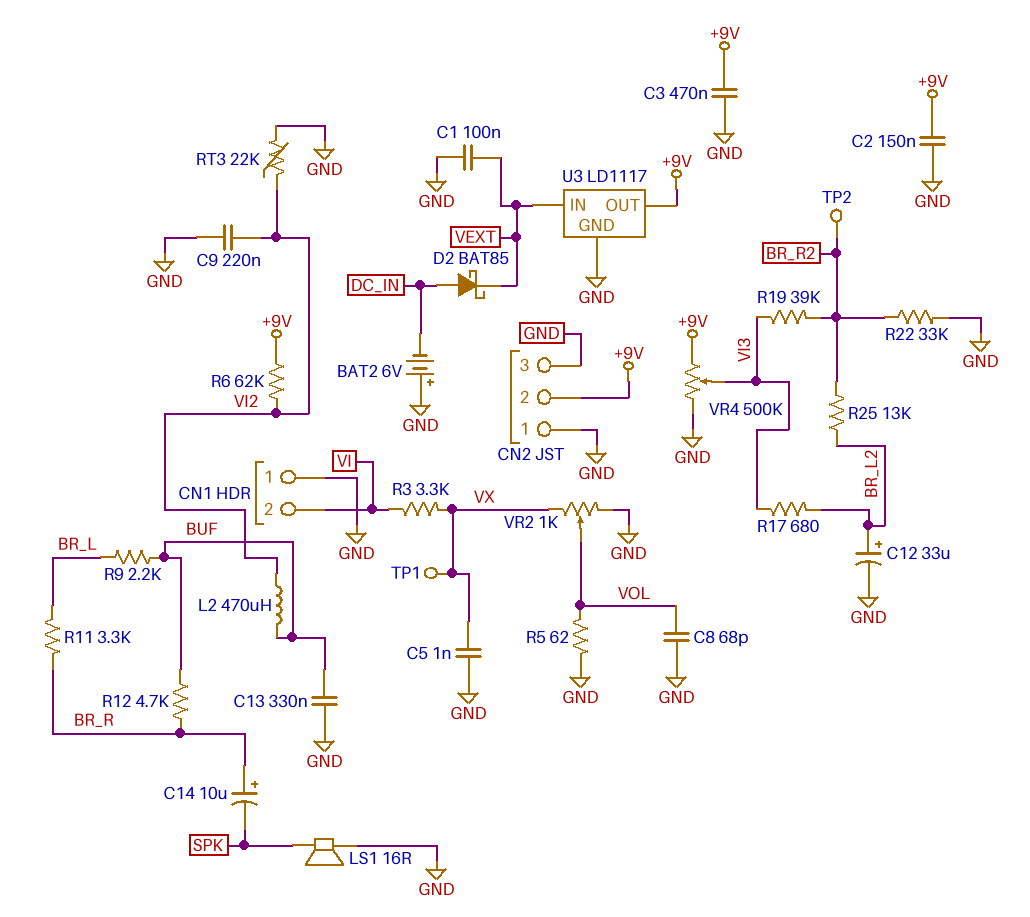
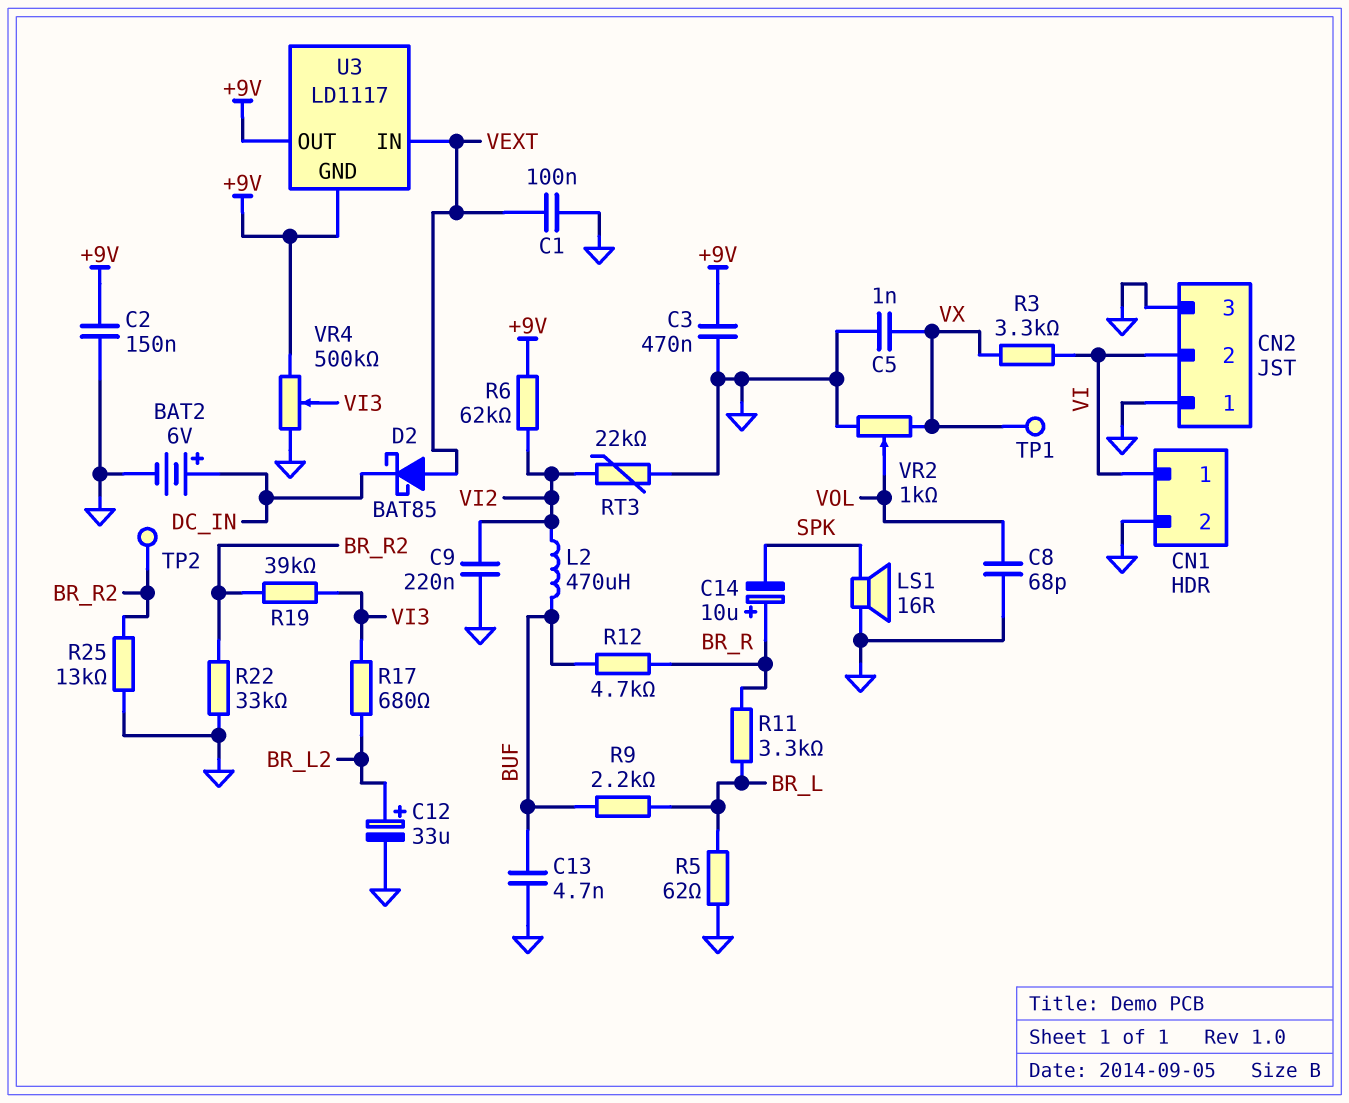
BAT2: 6V (plus GND, minus DC_IN) -> 6V (plus DC_IN, minus GND)
C13: 330nF (BUF, GND) -> 4.7nF (BUF, GND)
CN1 pin 1: GND -> VI
CN1 pin 2: VI -> GND
CN2 pin 2: +9V -> VI
D2: schottky BAT85 (A DC_IN, K VEXT) -> schottky BAT85 (A VEXT, K DC_IN)
R5: 62 (GND, VOL) -> 62 (BR_L, GND)
R25: 13k (BR_L2, BR_R2) -> 13k (BR_R2, GND)
U3 pin GND: GND -> +9V

